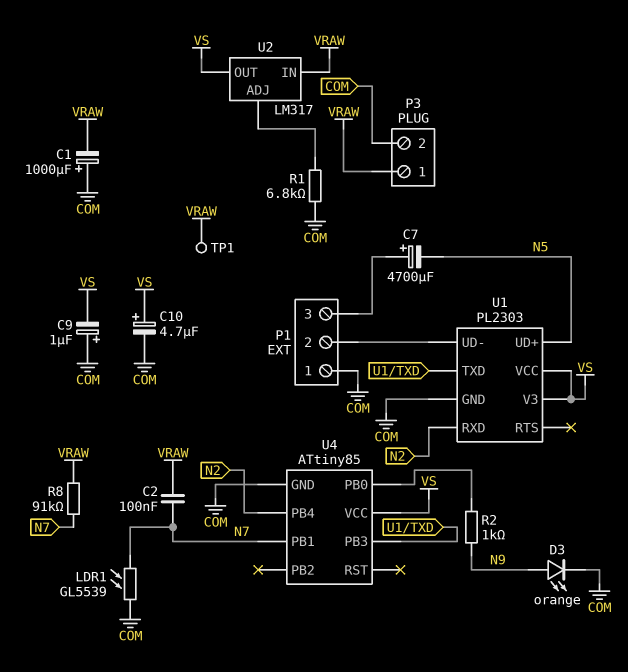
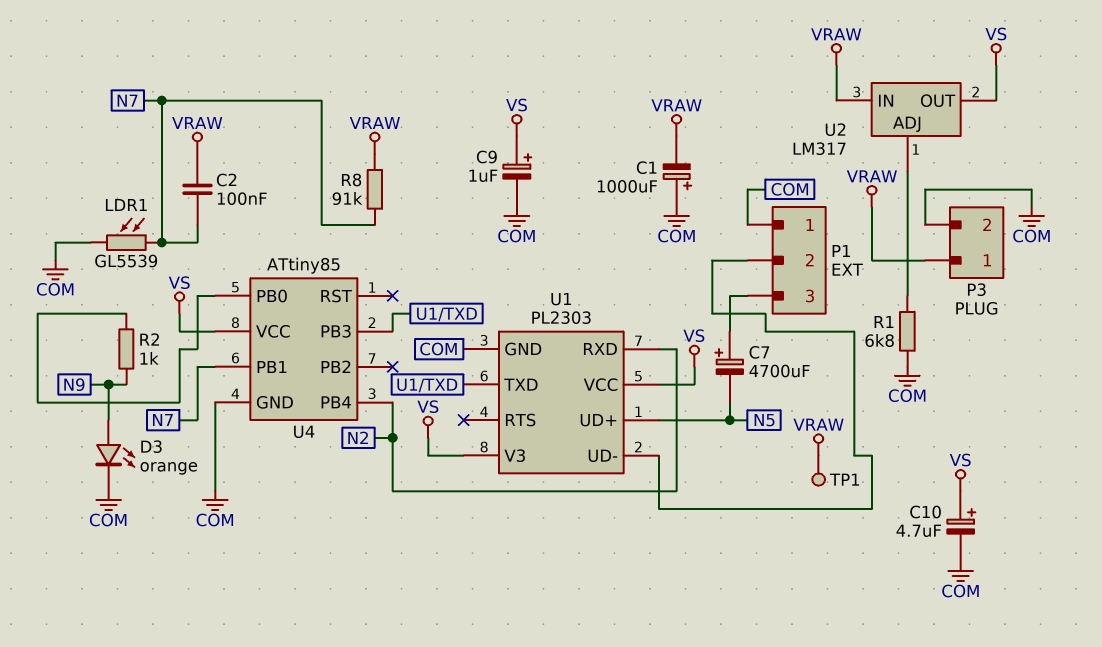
C9: 1uF (plus COM, minus VS) -> 1uF (plus VS, minus COM)

